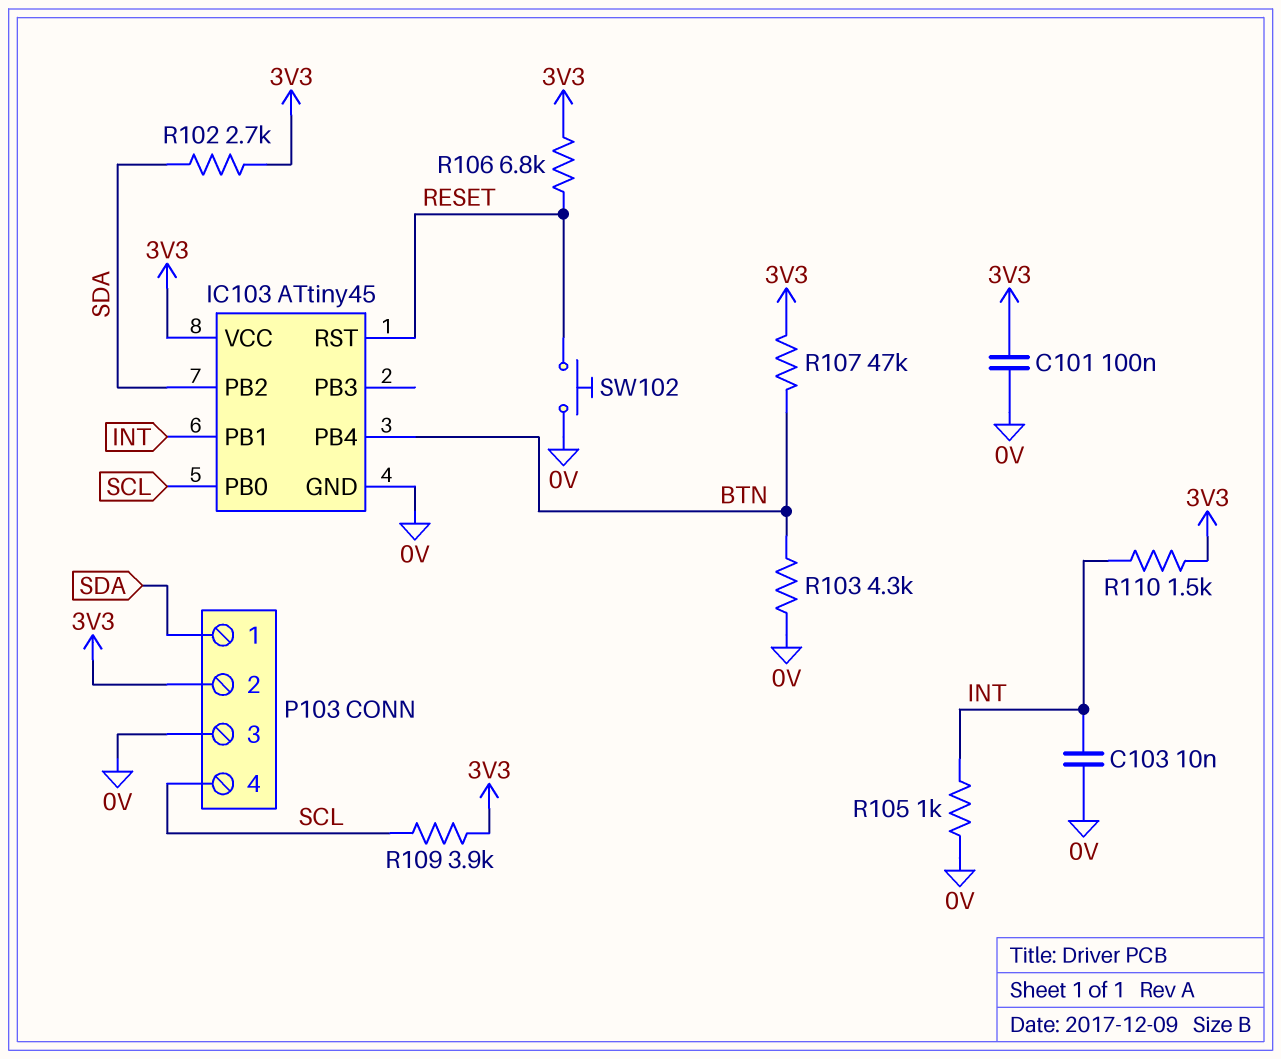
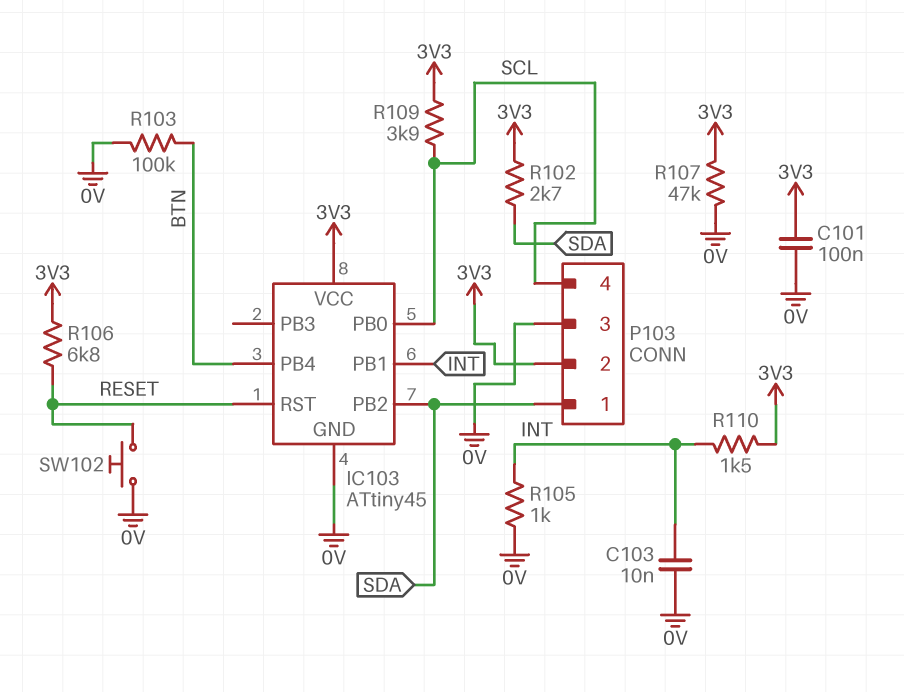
R103: 4.3k (0V, BTN) -> 100k (0V, BTN)
R107: 47k (3V3, BTN) -> 47k (0V, 3V3)

